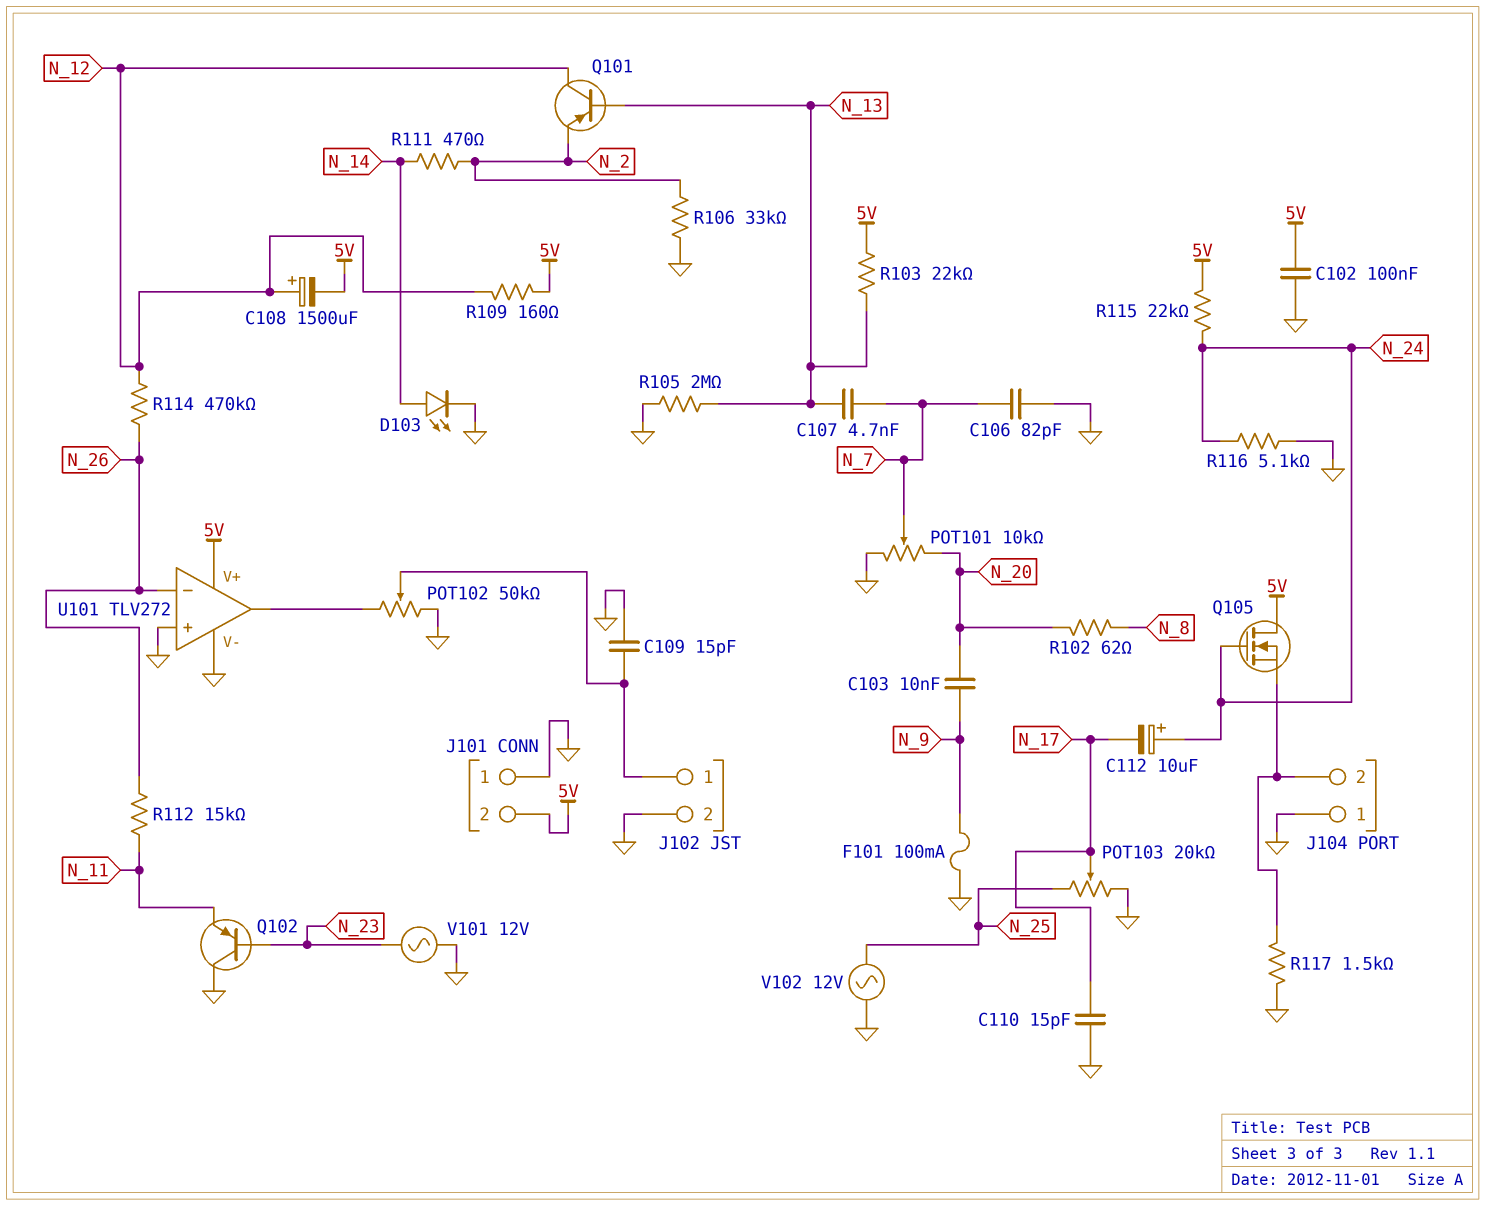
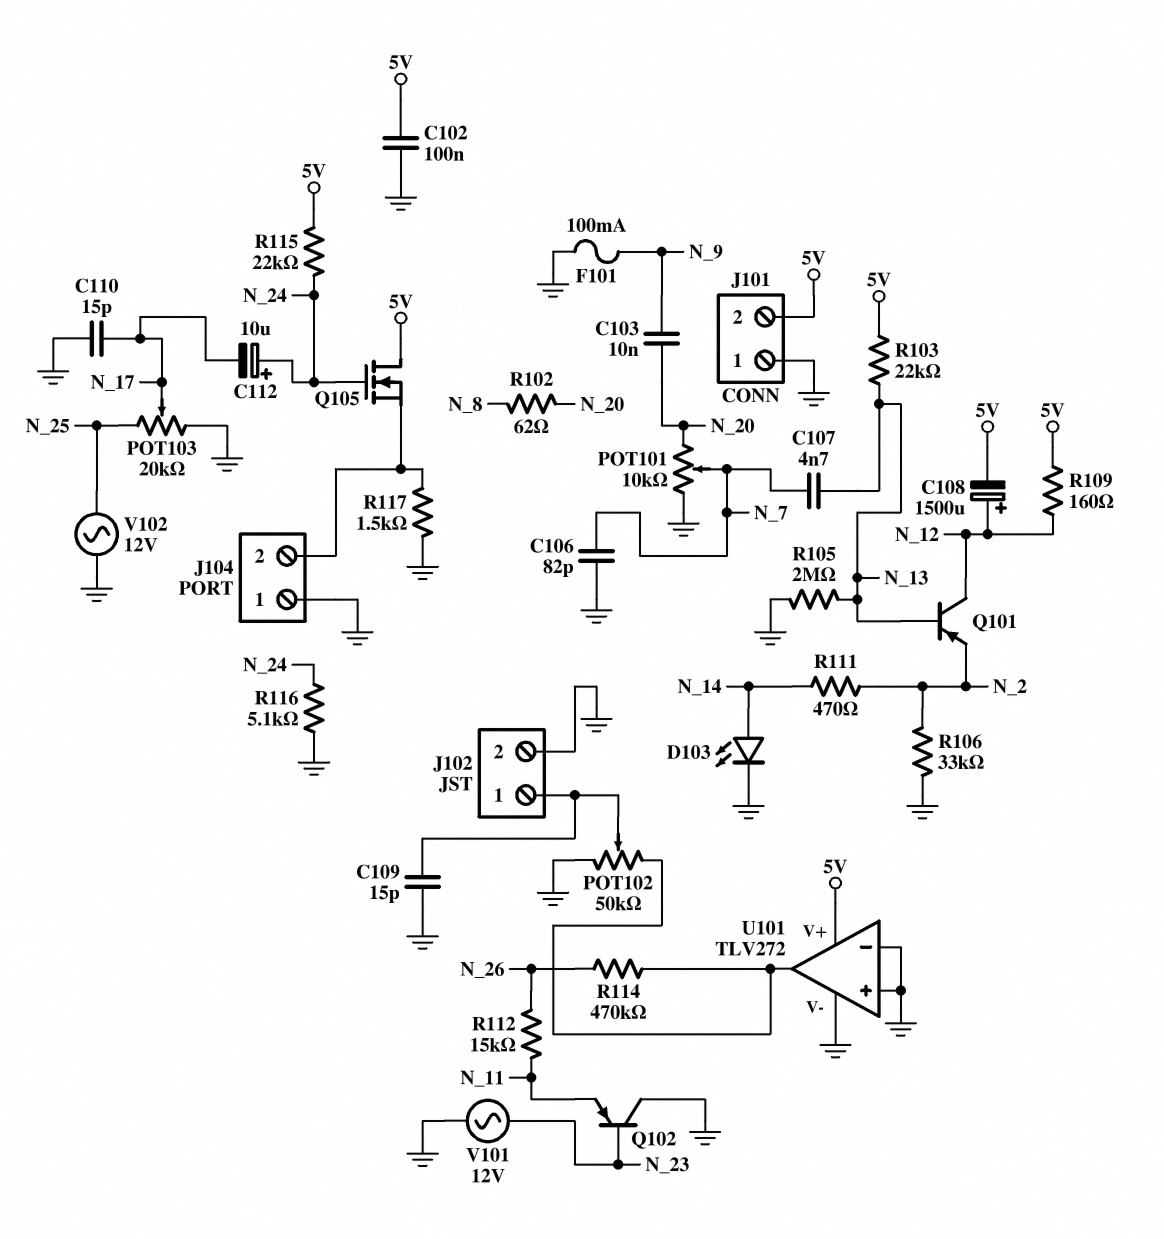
R114: 470k (N_12, N_26) -> 470k (N_26, U101/out)
U101 pin in-: N_26 -> GND

